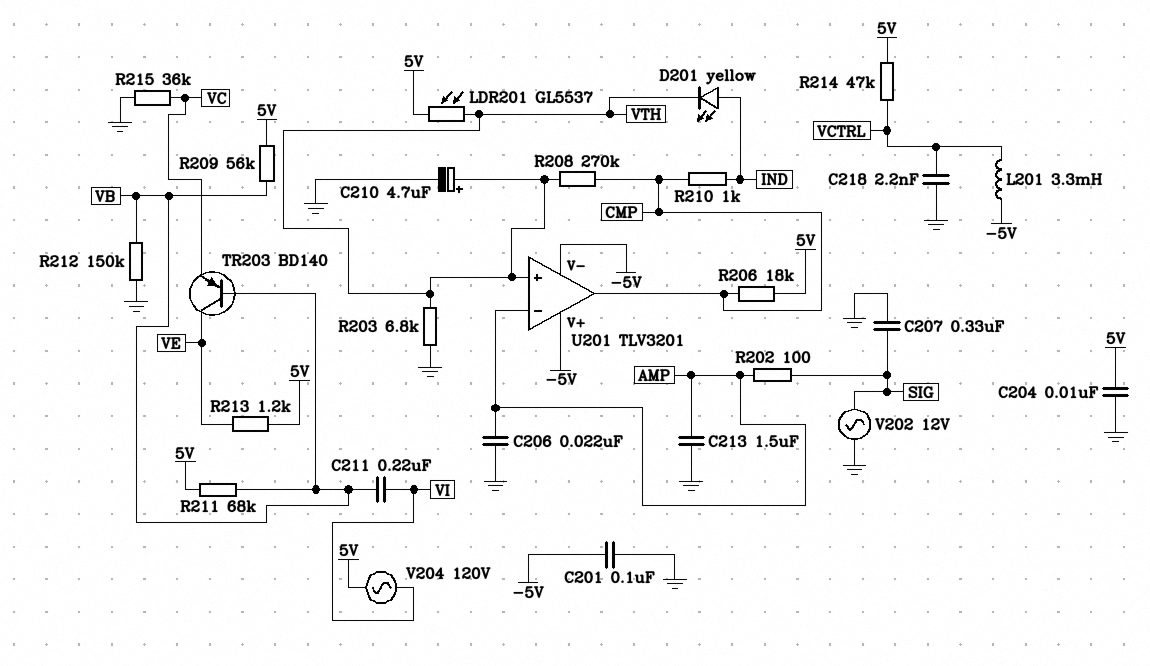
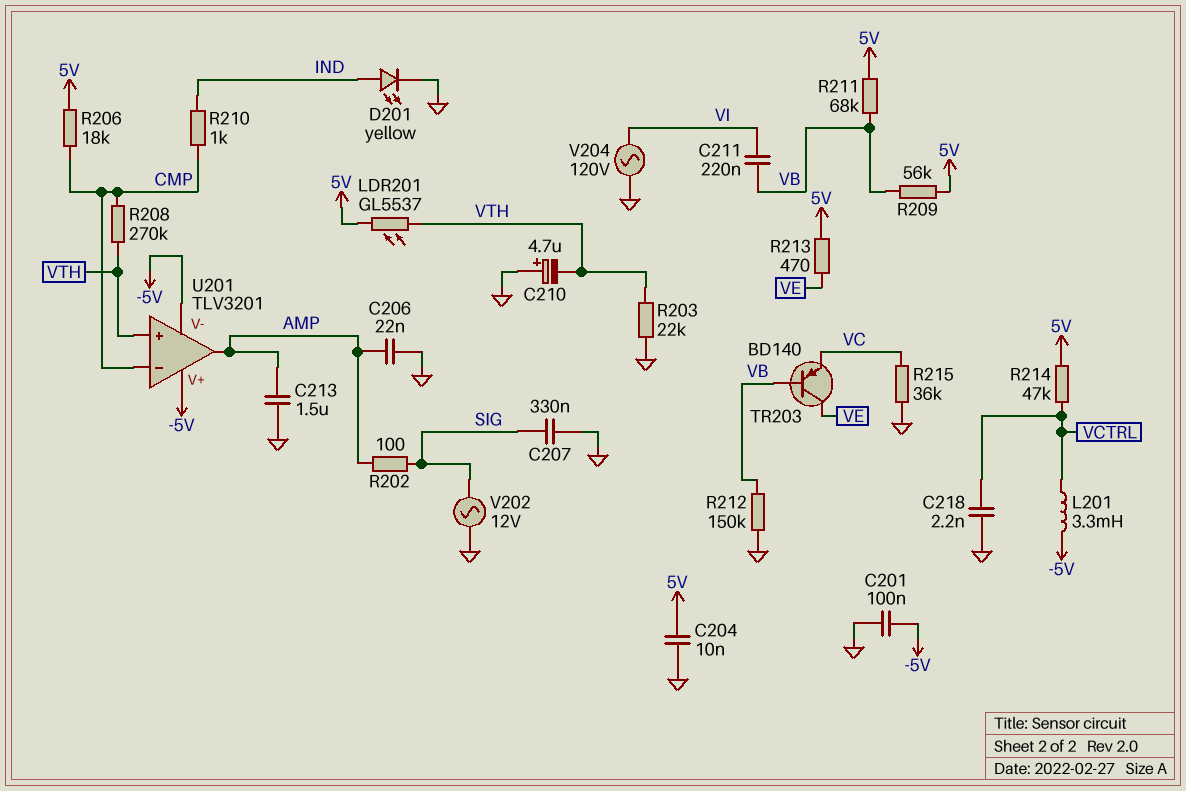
C210: 4.7uF (plus VTH, minus GND) -> 4.7uF (plus GND, minus VTH)
D201: LED yellow (A IND, K VTH) -> LED yellow (A IND, K GND)
R203: 6.8k (GND, VTH) -> 22k (GND, VTH)
R213: 1.2k (5V, VE) -> 470 (5V, VE)
U201 pin in-: AMP -> CMP
U201 pin out: CMP -> AMP
V204: AC 120V (5V, VI) -> AC 120V (GND, VI)

